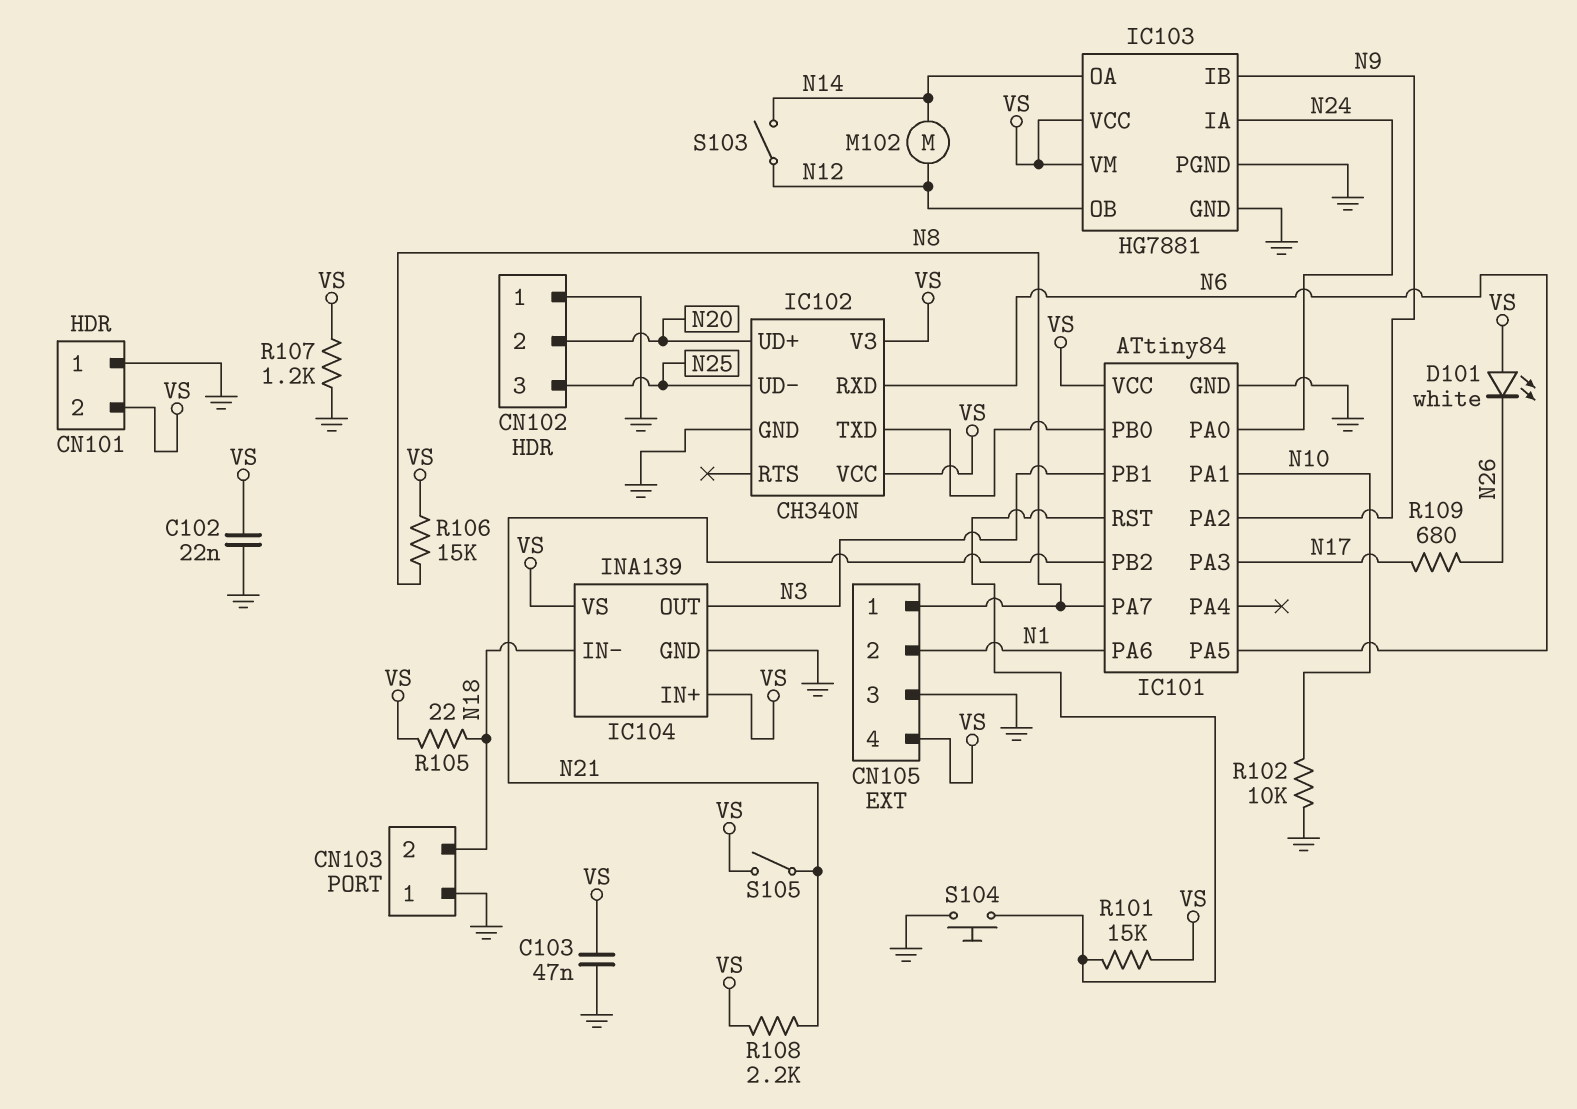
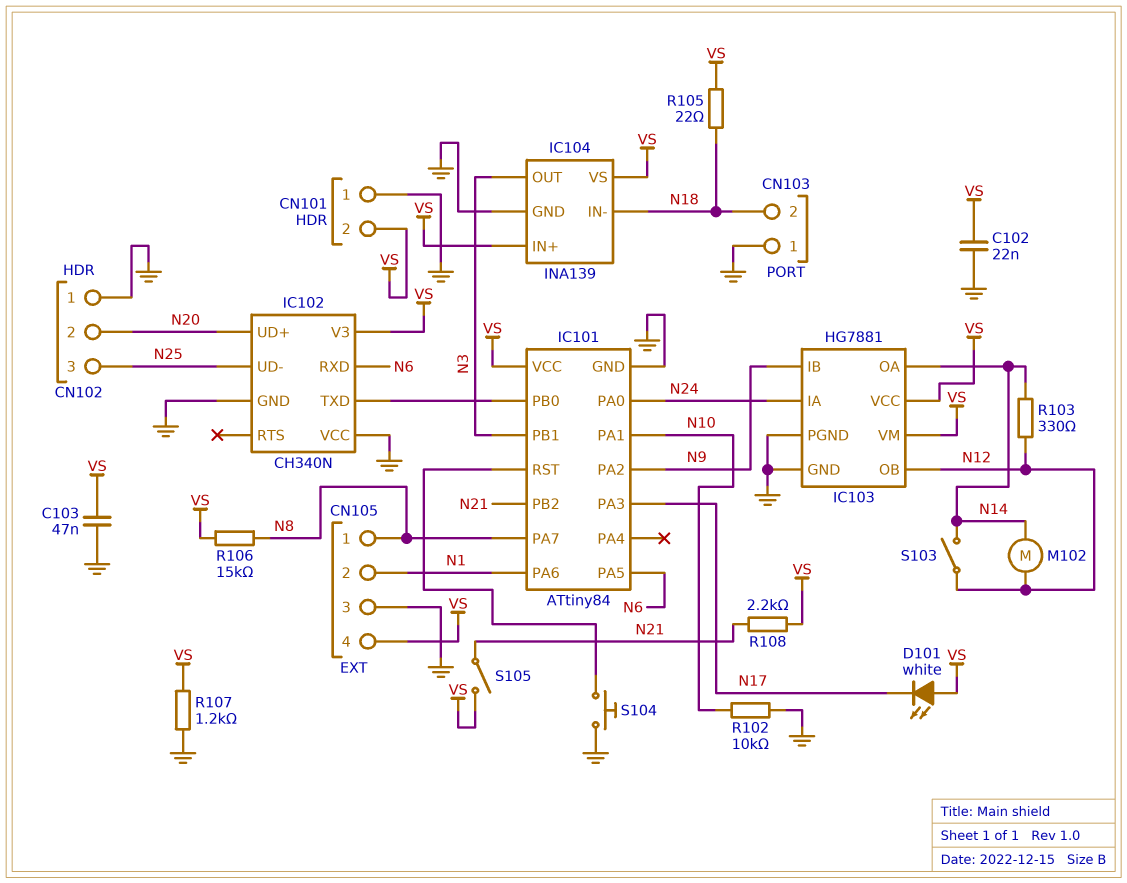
D101: LED white (A VS, K N26) -> LED white (A VS, K N17)
IC102 pin VCC: VS -> GND
R101: 15k (IC101/RST, VS) -> none
R103: none -> 330 (N12, N14)
R109: 680 (N17, N26) -> none

